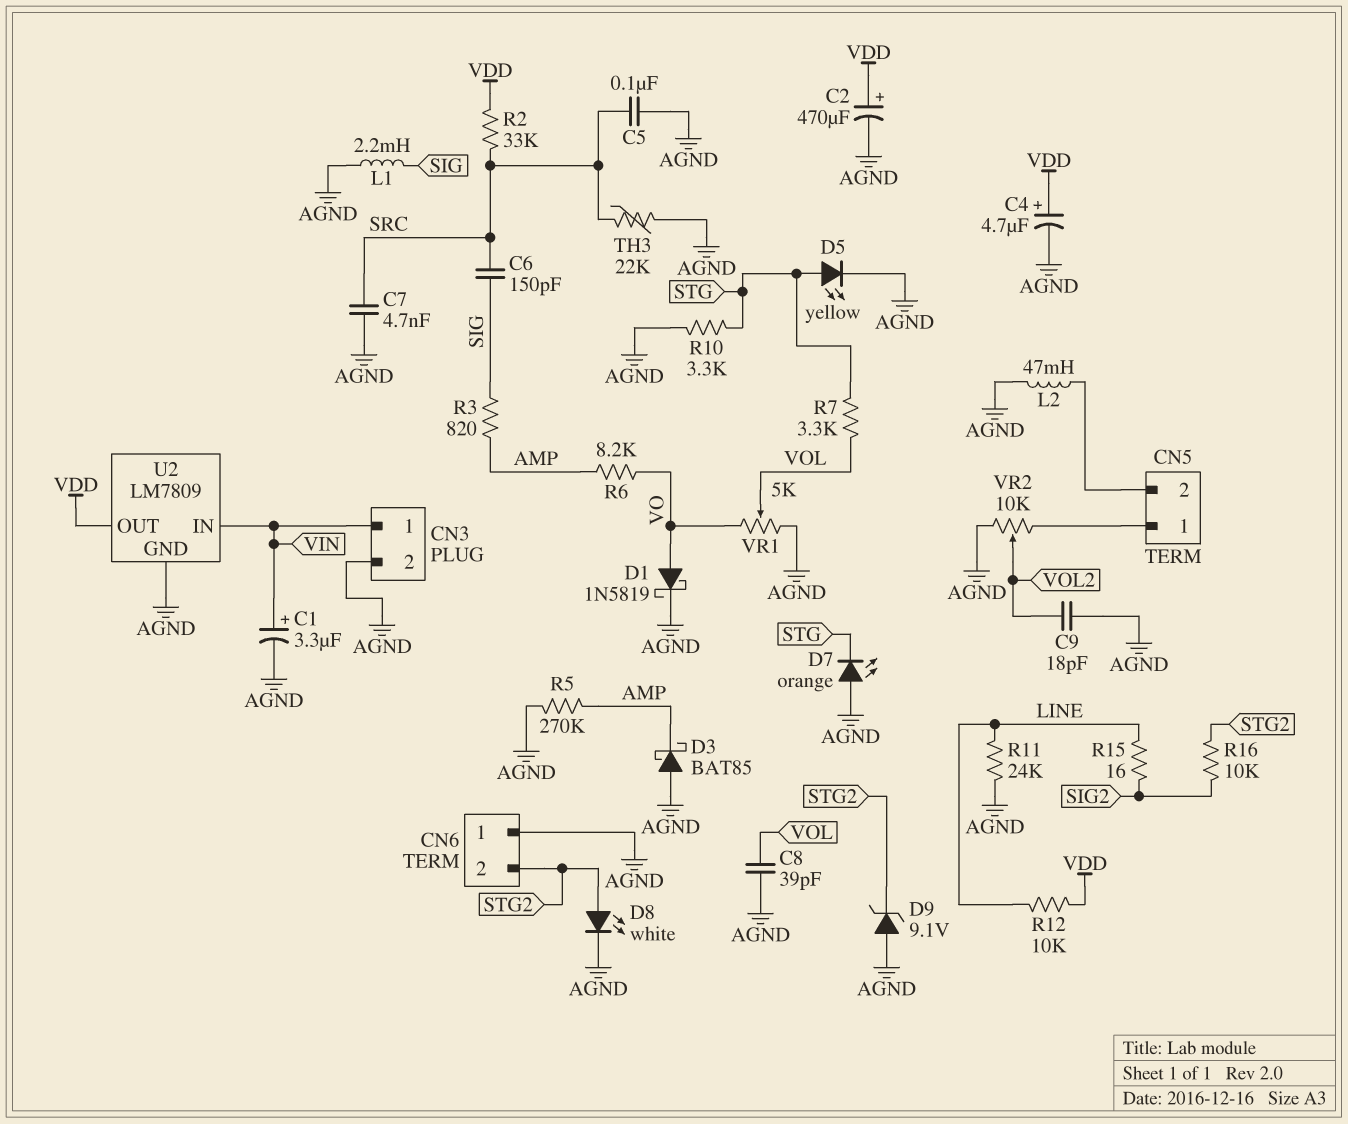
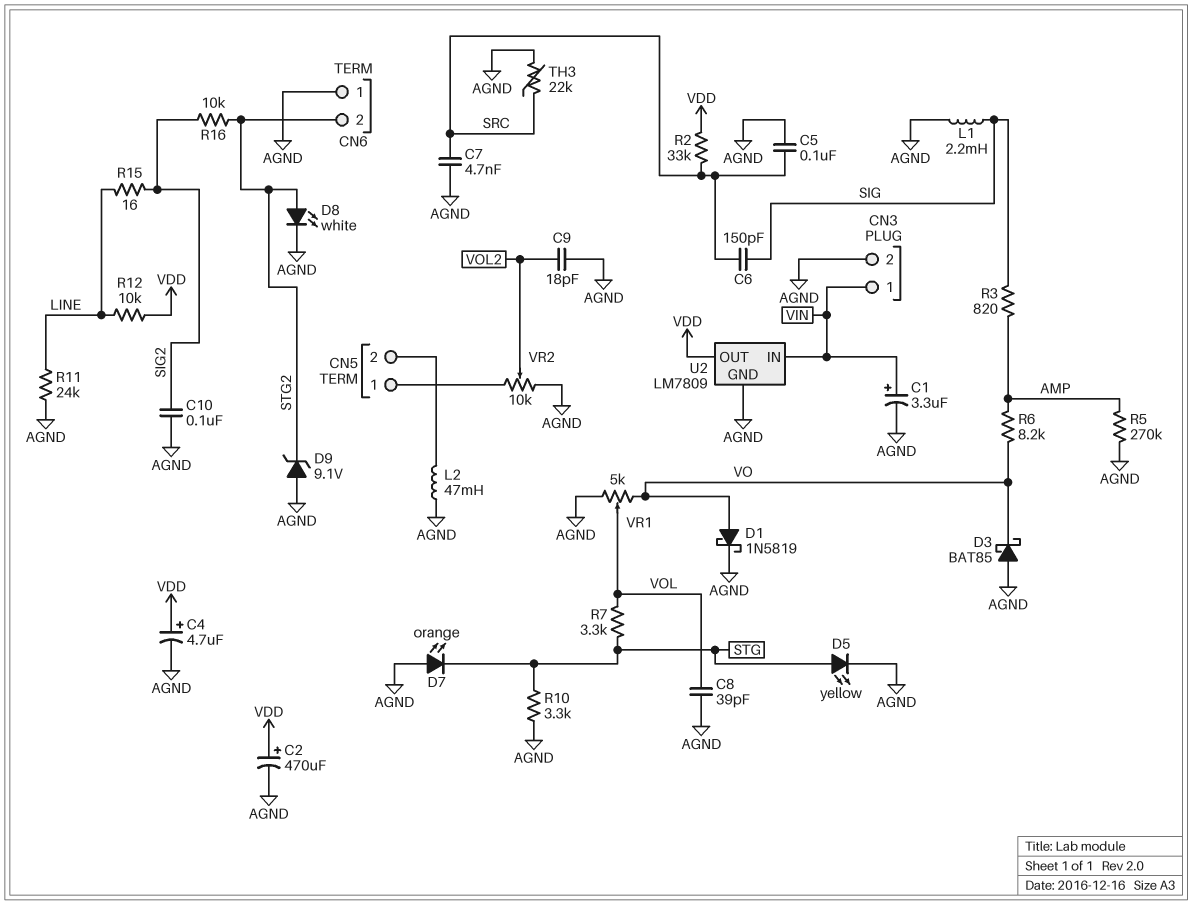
C10: none -> 100nF (AGND, SIG2)
D3: schottky BAT85 (A AGND, K AMP) -> schottky BAT85 (A AGND, K VO)

